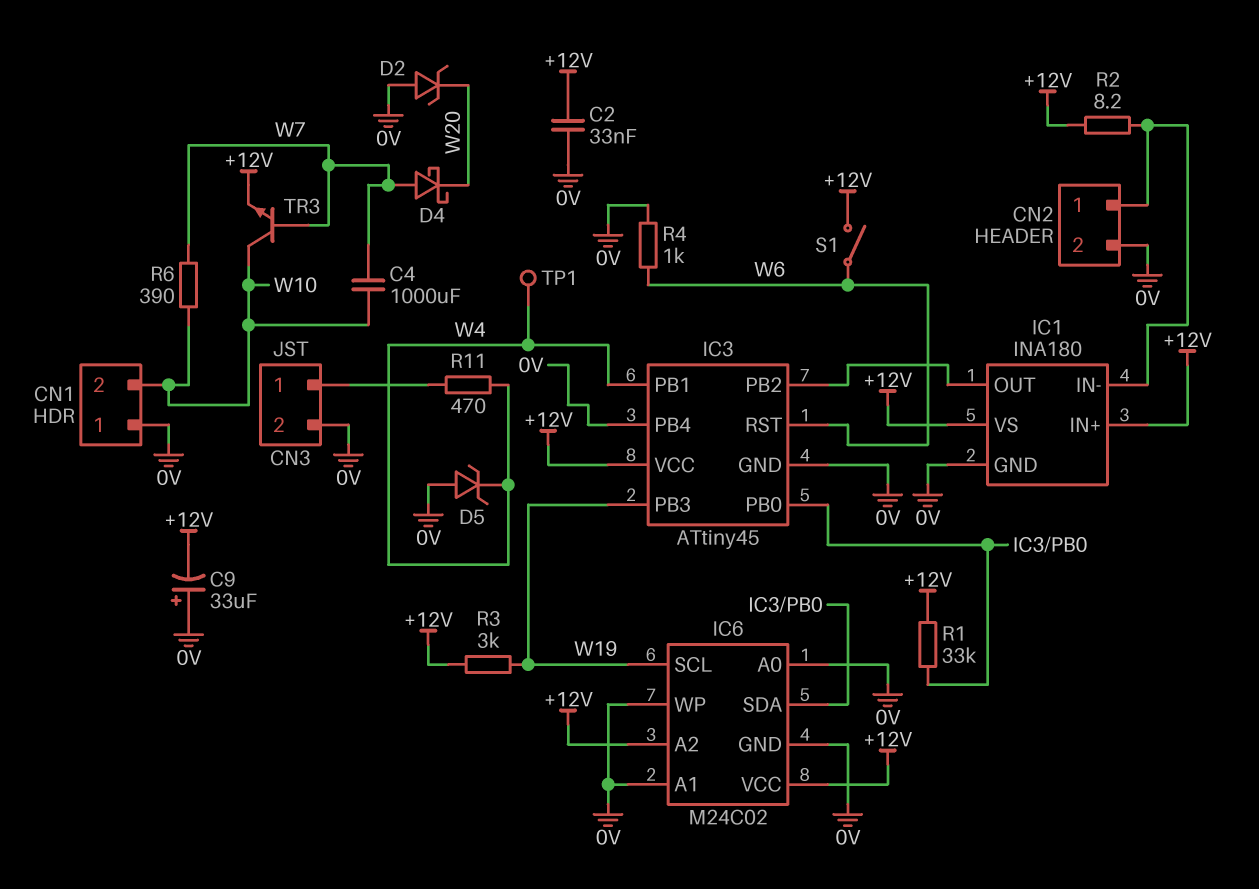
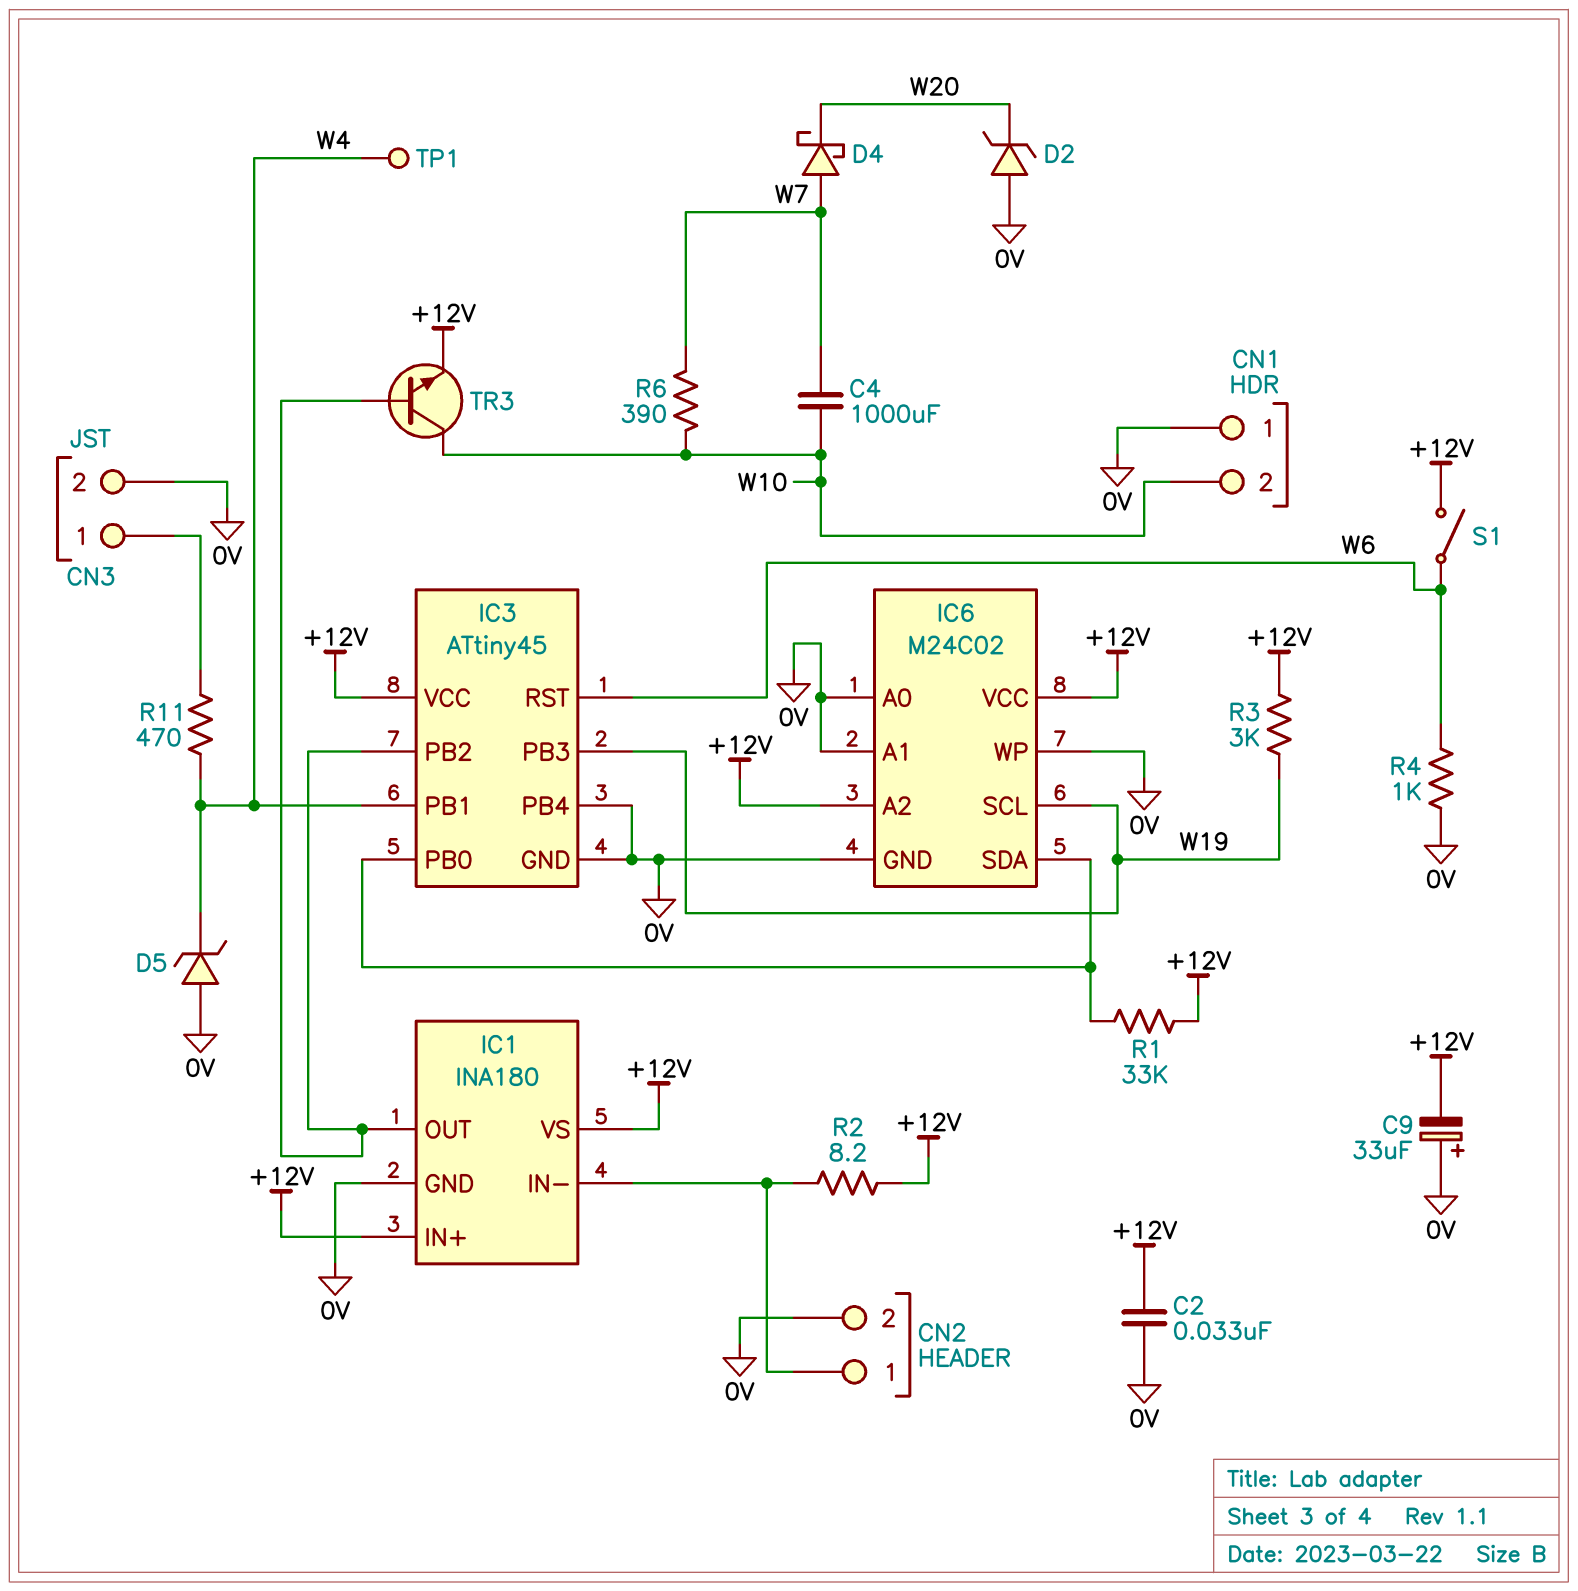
TR3: NPN (B W7, C W10, E +12V) -> NPN (B IC1/OUT, C W10, E +12V)

